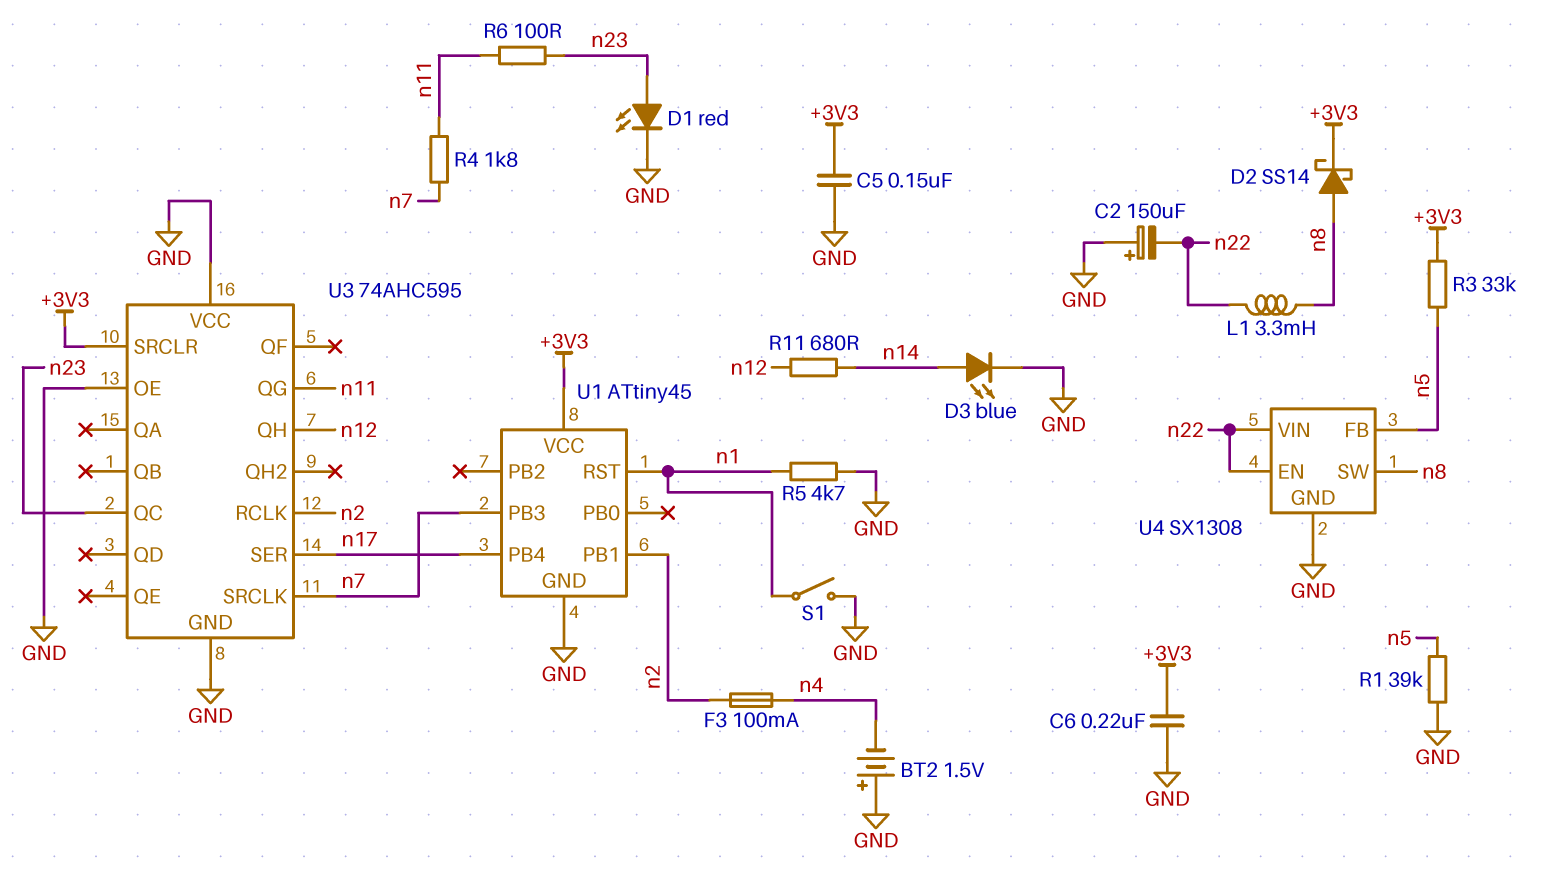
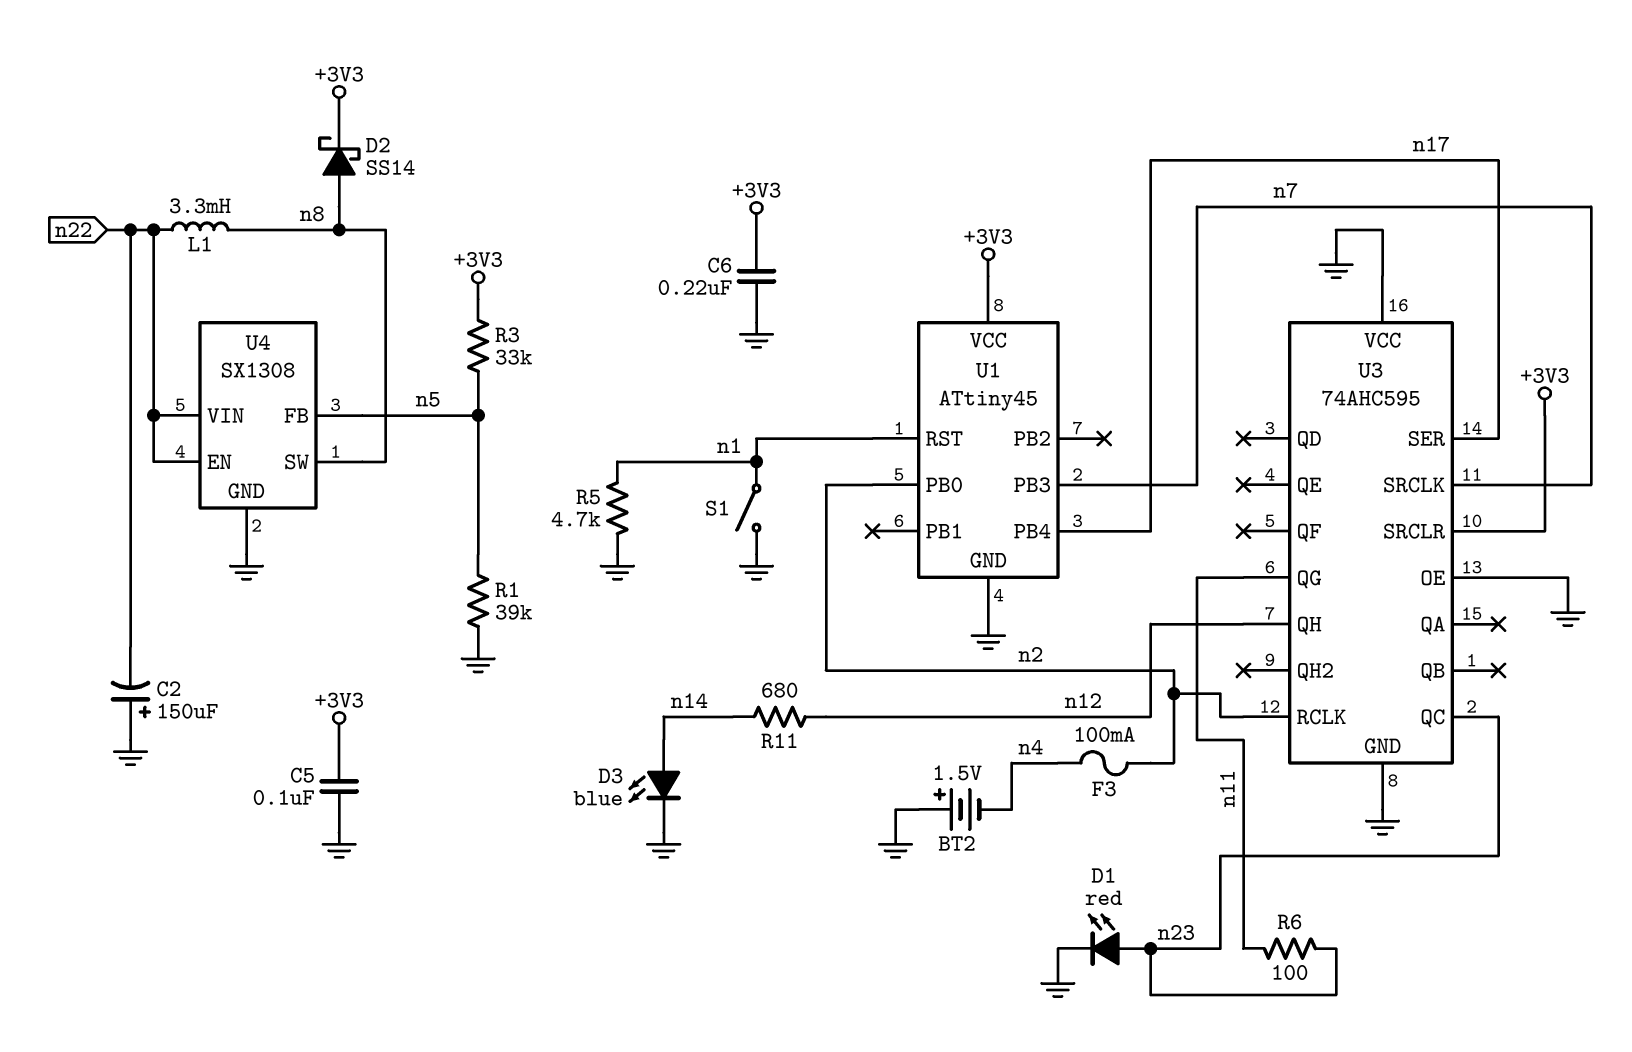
C5: 150nF (+3V3, GND) -> 100nF (+3V3, GND)
R4: 1.8k (n7, n11) -> none
U1 pin PB0: none -> n2
U1 pin PB1: n2 -> none

